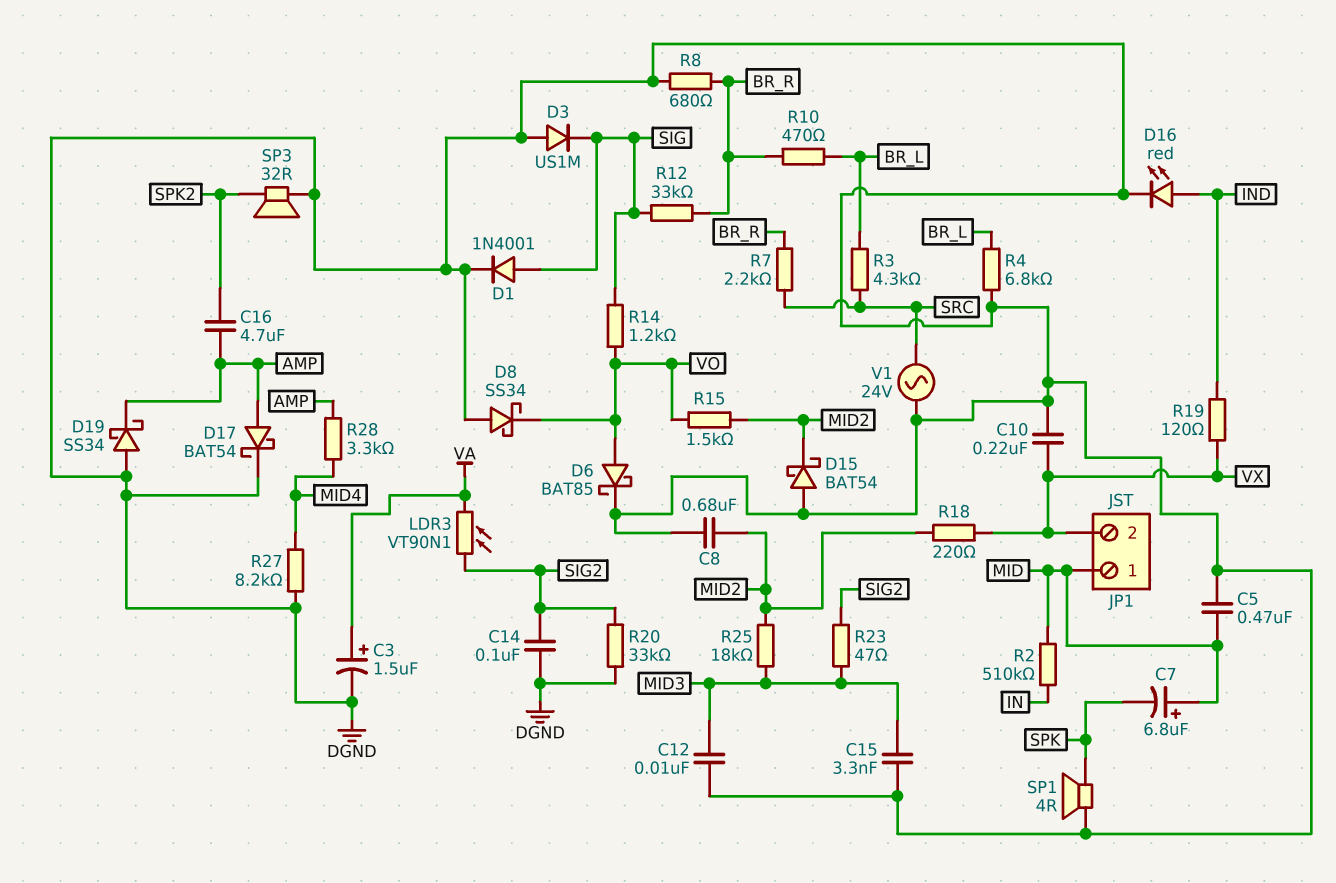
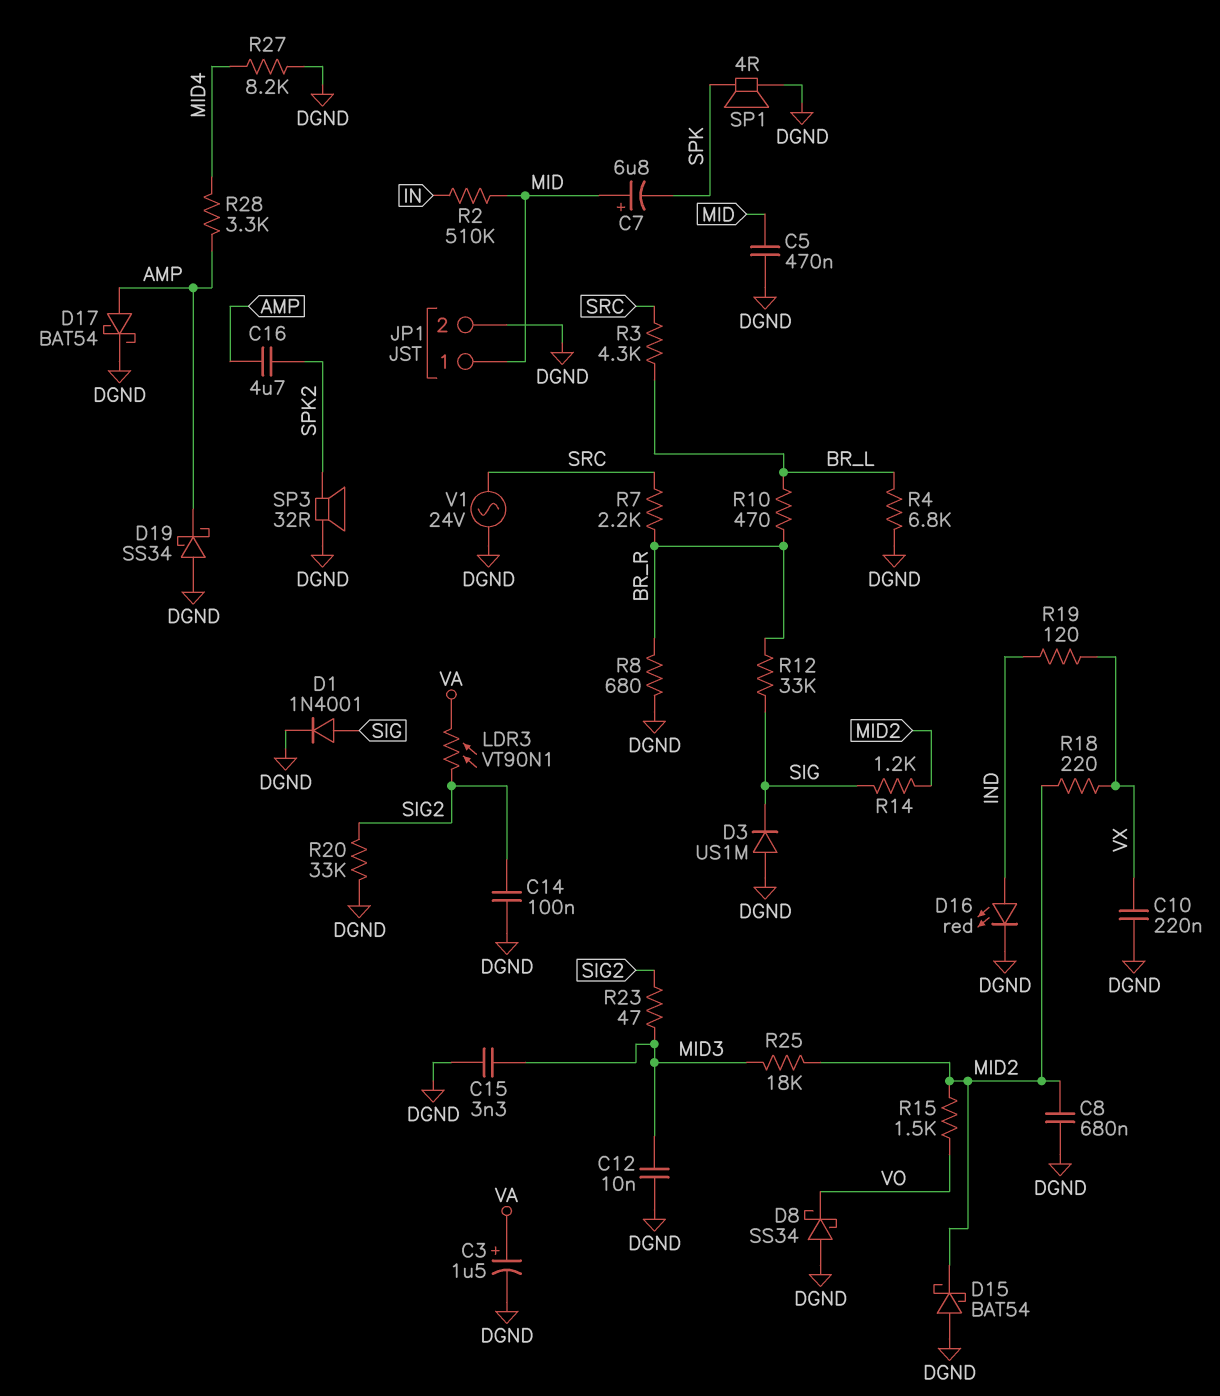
D6: schottky BAT85 (A VO, K DGND) -> none
JP1 pin 2: VX -> DGND
R14: 1.2k (SIG, VO) -> 1.2k (MID2, SIG)

